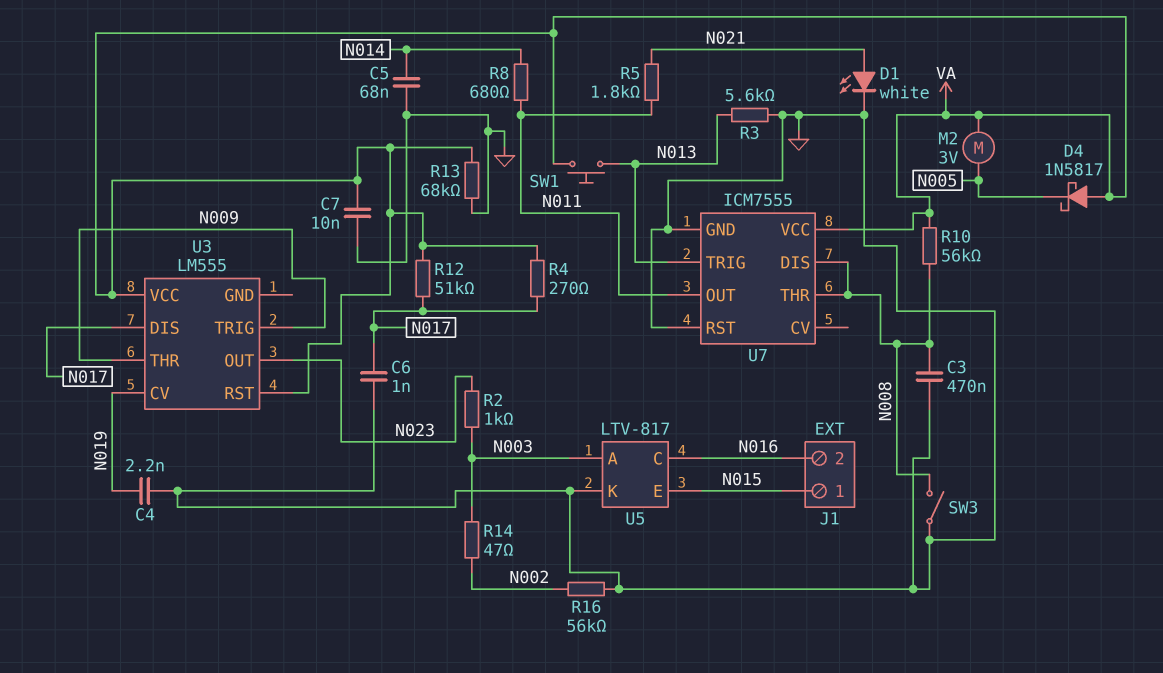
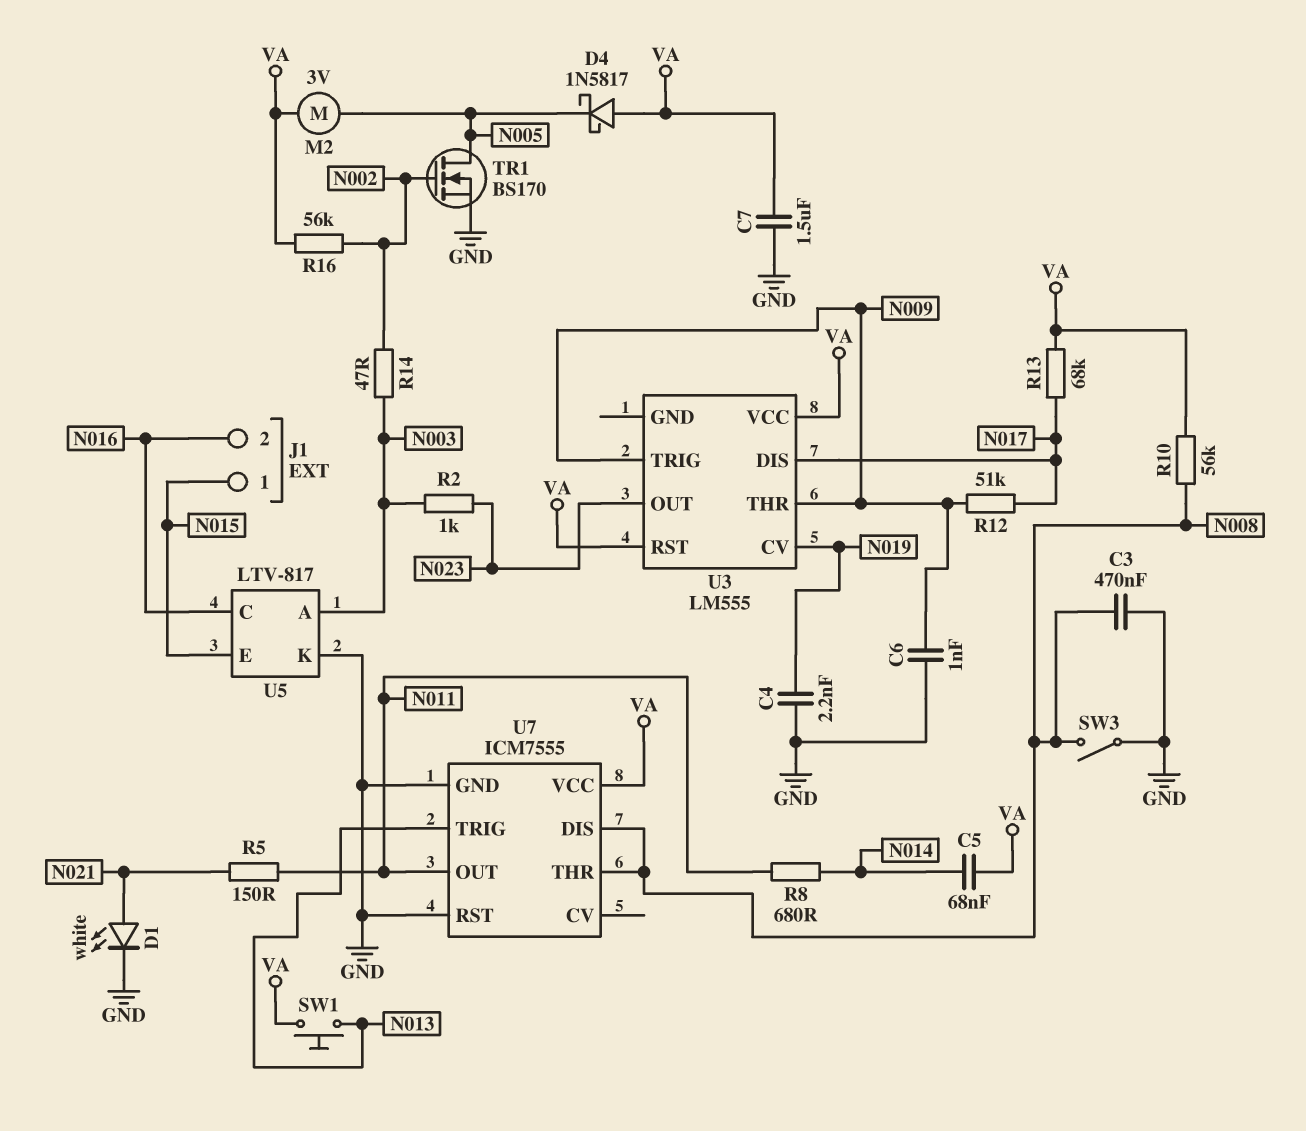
C5: 68nF (GND, N014) -> 68nF (N014, VA)
C6: 1nF (GND, N017) -> 1nF (GND, N009)
C7: 10nF (GND, VA) -> 1.5uF (GND, VA)
R3: 5.6k (GND, N013) -> none
R4: 270 (N017, VA) -> none
R5: 1.8k (N011, N021) -> 150 (N011, N021)
R12: 51k (N017, VA) -> 51k (N009, N017)
R13: 68k (GND, VA) -> 68k (N017, VA)
R16: 56k (GND, N002) -> 56k (N002, VA)
TR1: none -> NMOS BS170 (G N002, D N005, S GND)

